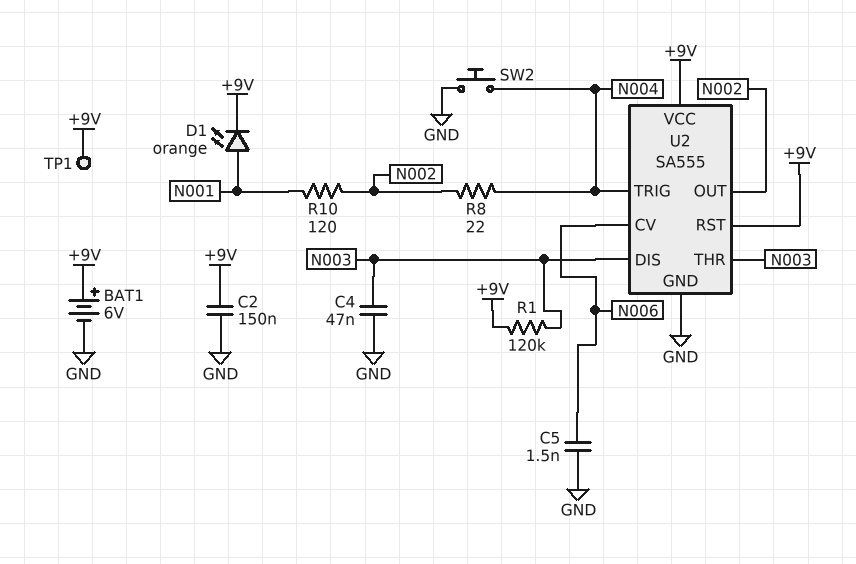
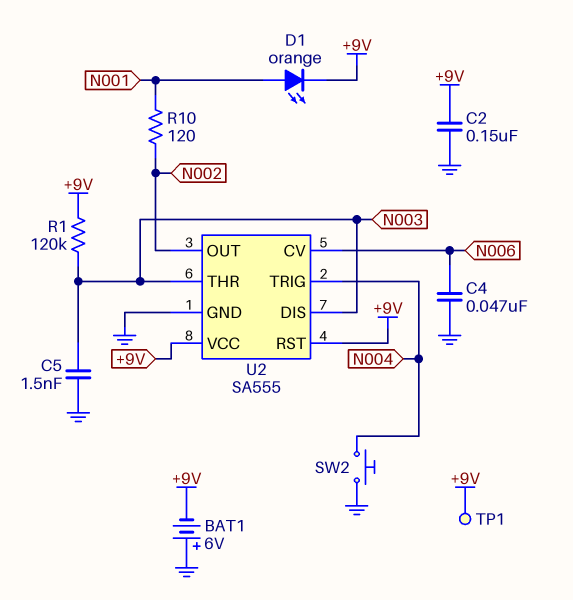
BAT1: 6V (plus +9V, minus GND) -> 6V (plus GND, minus +9V)
C4: 47nF (GND, N003) -> 47nF (GND, N006)
C5: 1.5nF (GND, N006) -> 1.5nF (GND, N003)
R8: 22 (N002, N004) -> none

